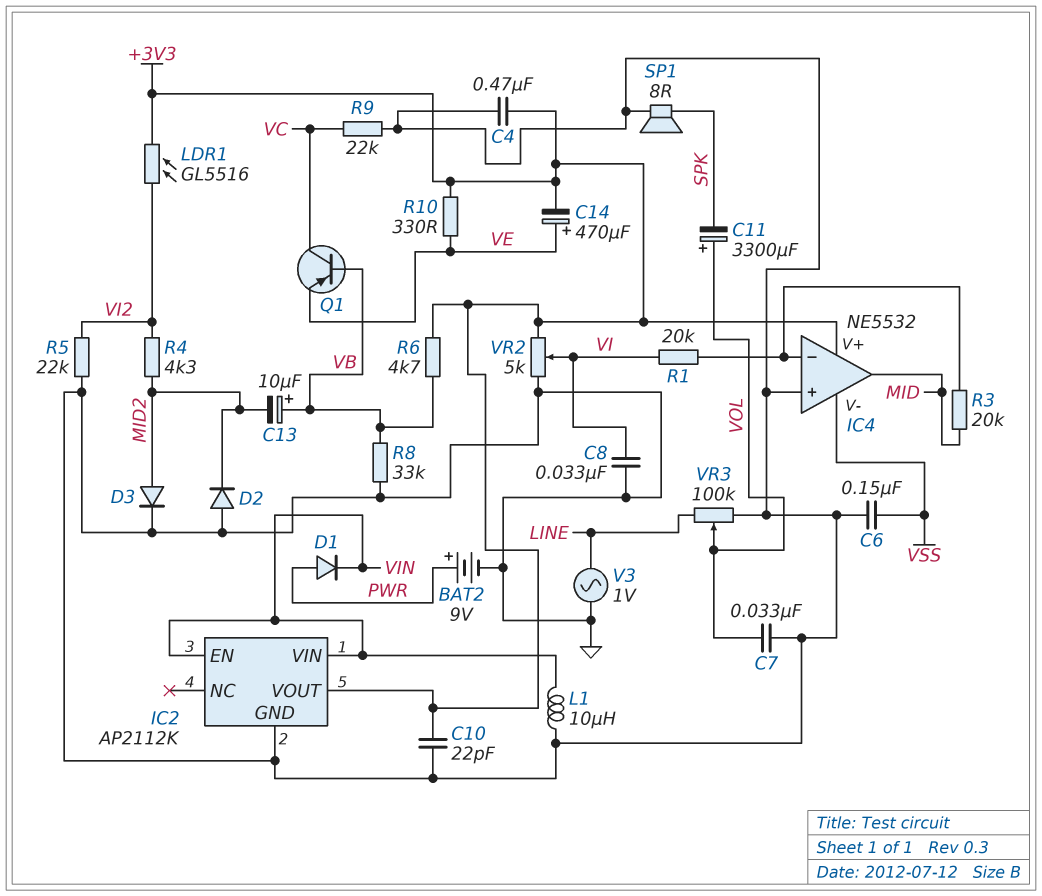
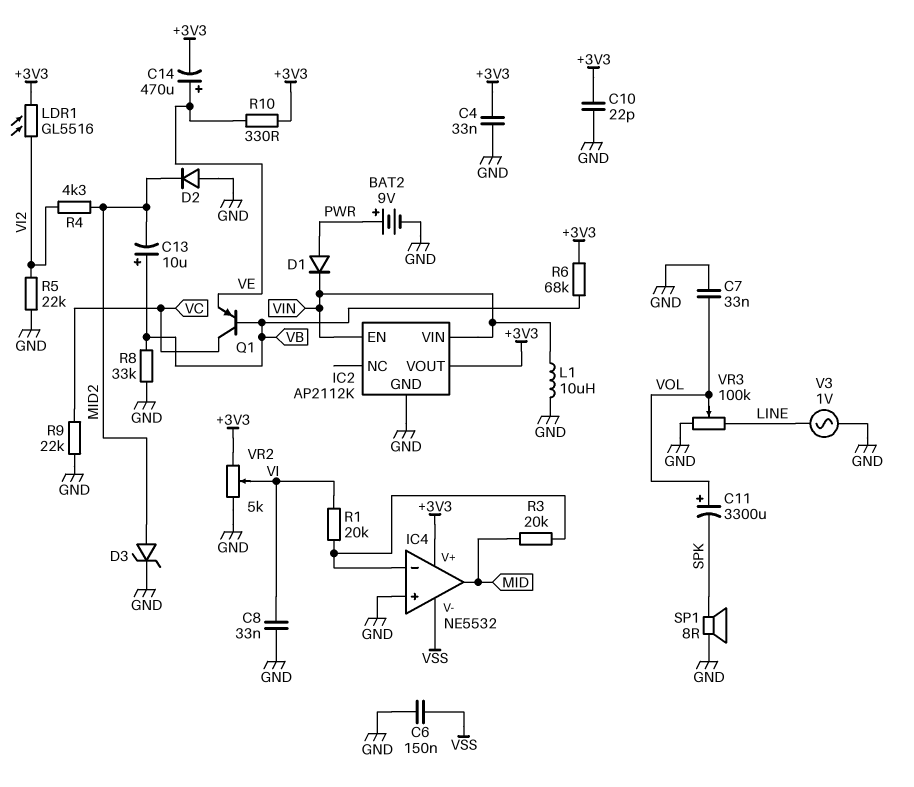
C4: 470nF (+3V3, GND) -> 33nF (+3V3, GND)
D3: diode (A MID2, K GND) -> zener (A MID2, K GND)
R6: 4.7k (+3V3, VB) -> 68k (+3V3, VB)

